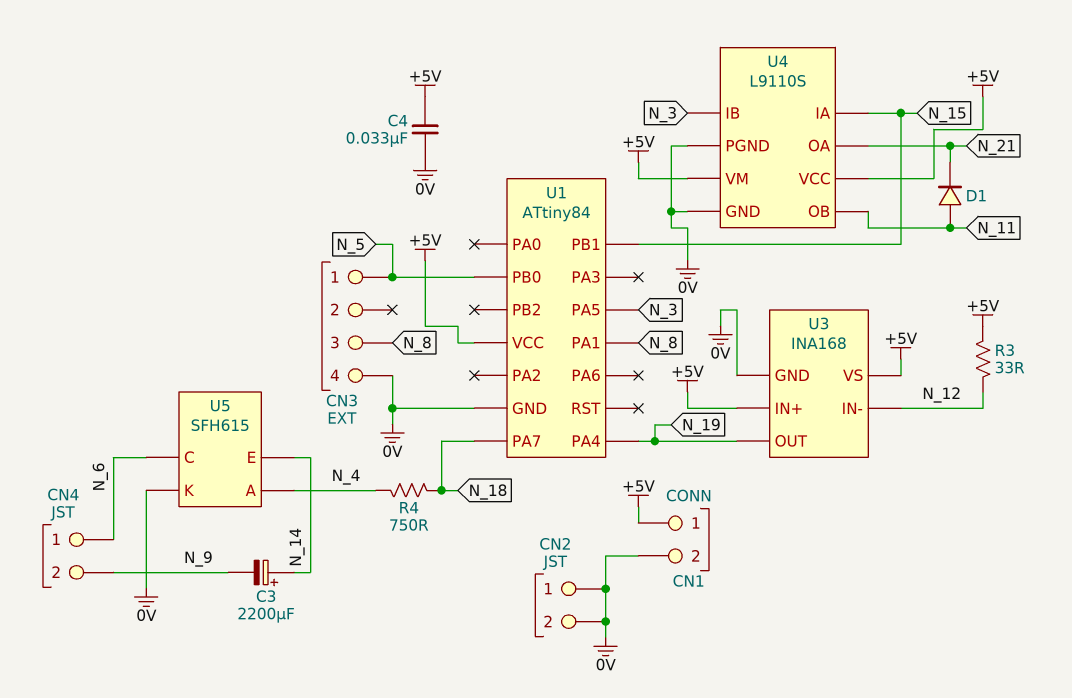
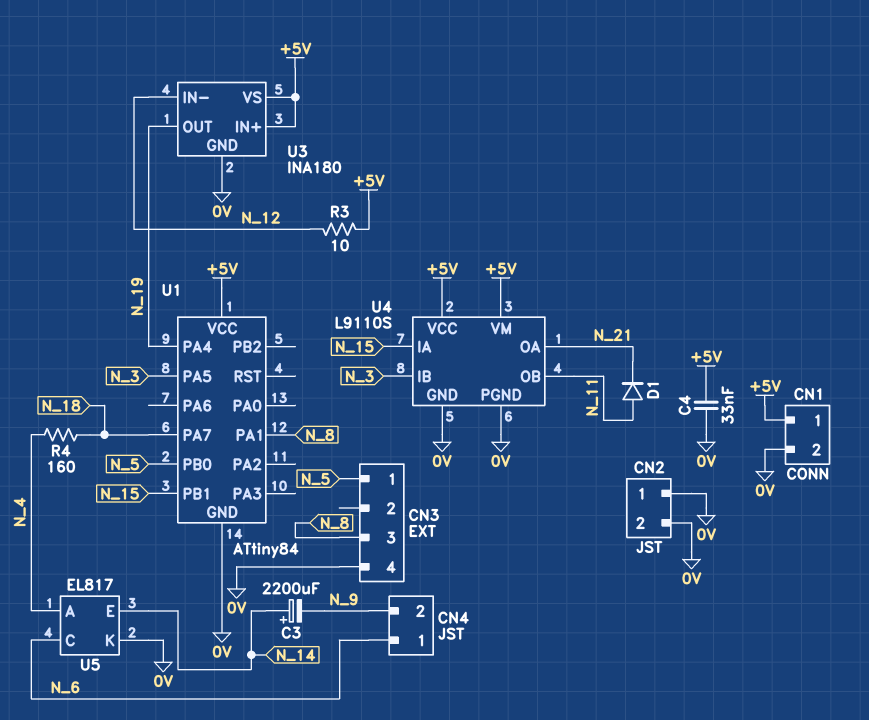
R3: 33 (+5V, N_12) -> 10 (+5V, N_12)
R4: 750 (N_4, N_18) -> 160 (N_4, N_18)
U3: INA168 -> INA180
U5: SFH615 -> EL817

